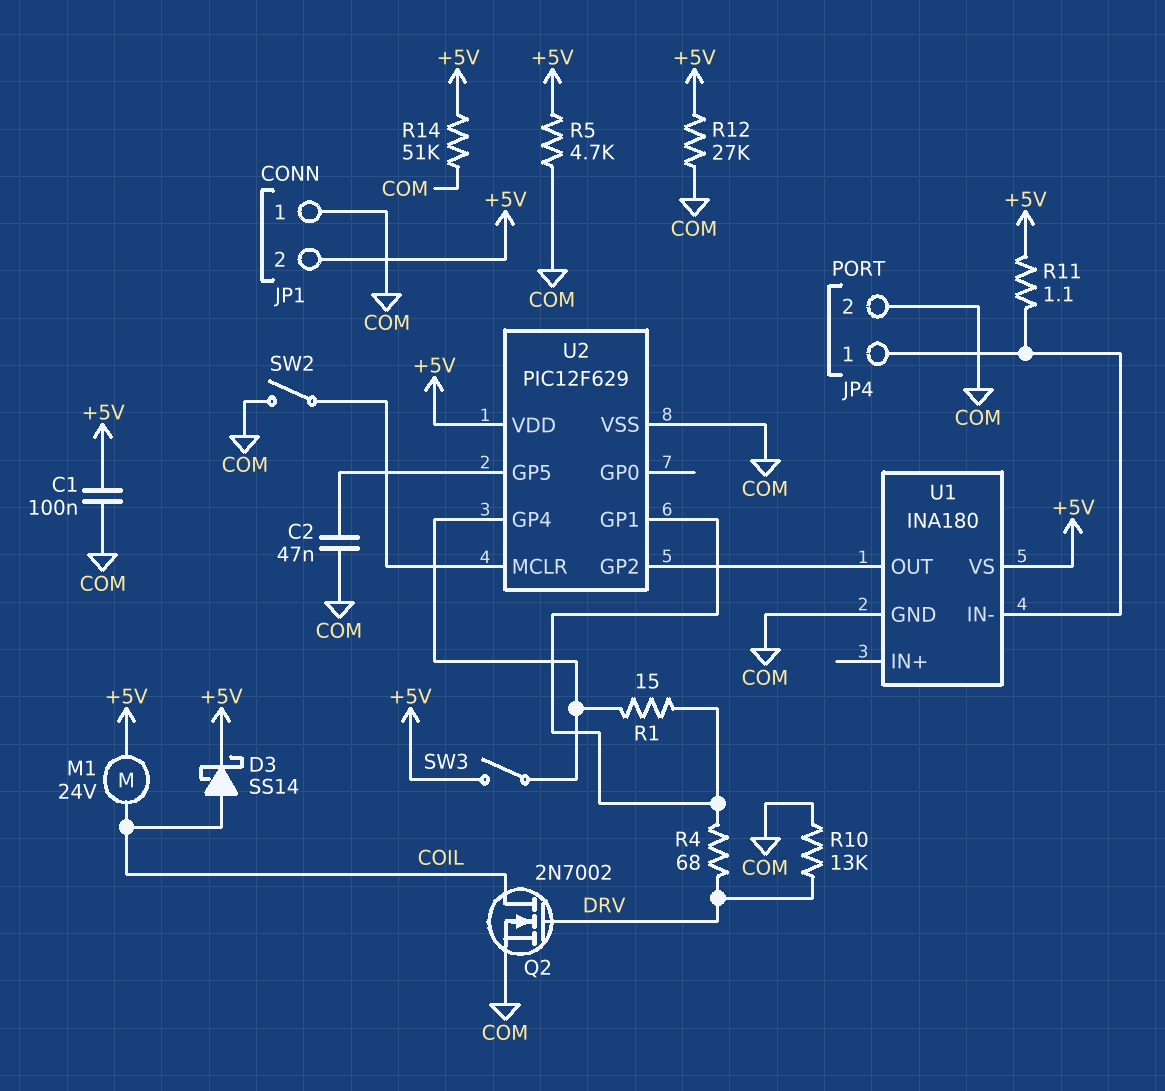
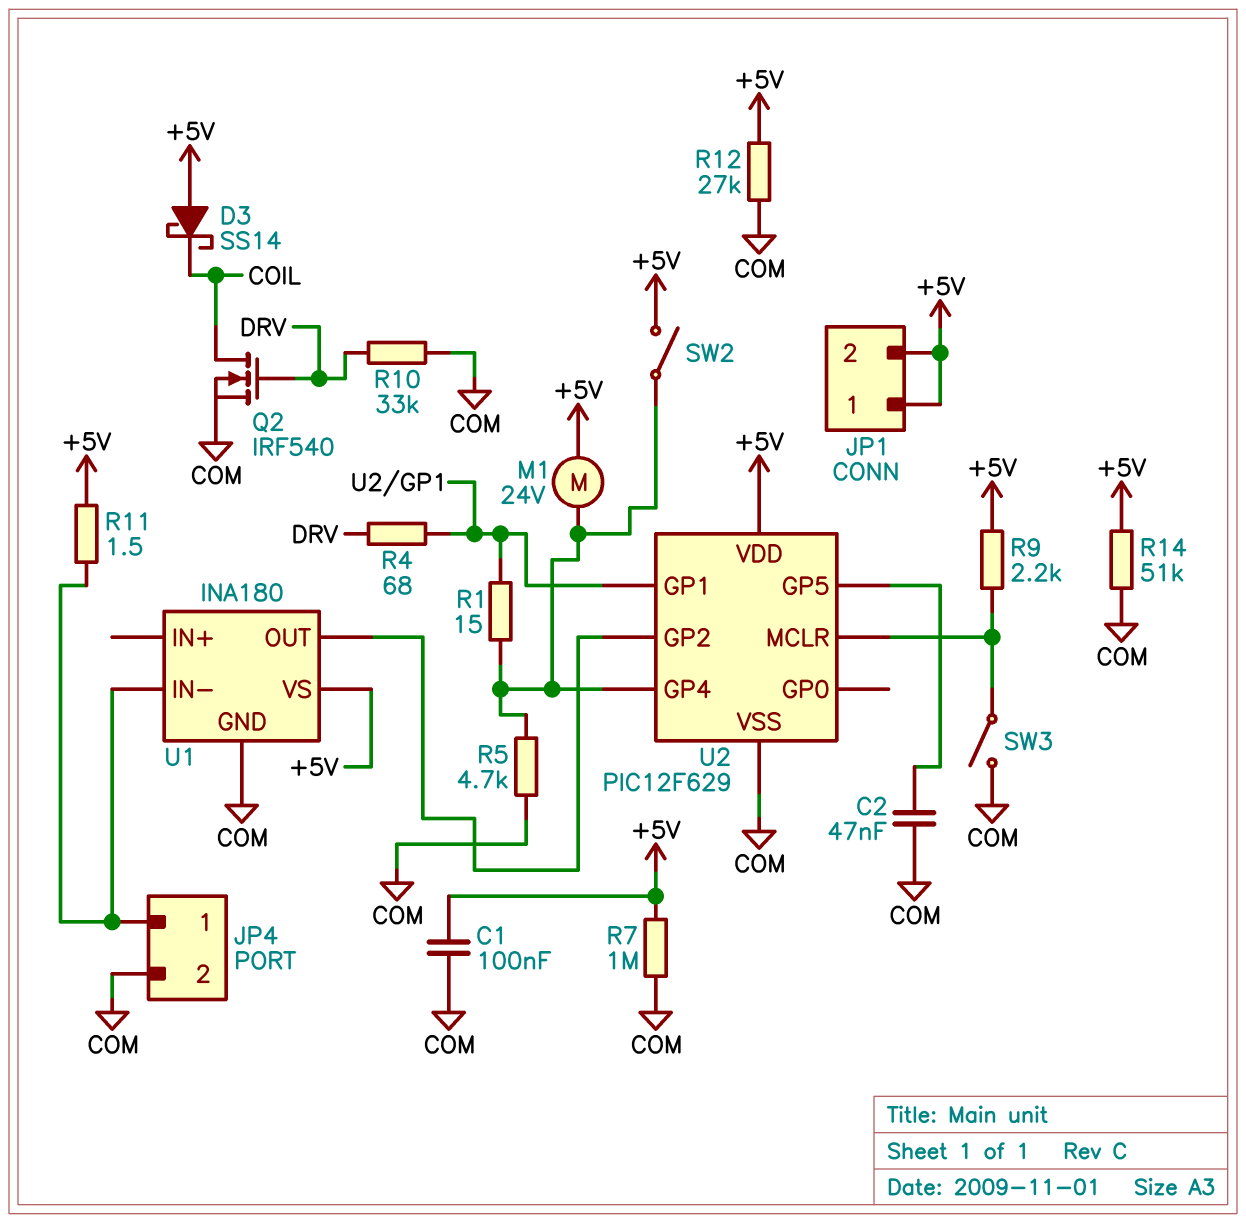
D3: schottky SS14 (A COIL, K +5V) -> schottky SS14 (A +5V, K COIL)
JP1 pin 1: COM -> +5V
M1: motor 24V (+5V, COIL) -> motor 24V (+5V, U2/GP4)
Q2: NMOS 2N7002 (G DRV, D COIL, S COM) -> NMOS IRF540 (G DRV, D COIL, S COM)
R5: 4.7k (+5V, COM) -> 4.7k (COM, U2/GP4)
R7: none -> 1M (+5V, COM)
R9: none -> 2.2k (+5V, U2/MCLR)
R10: 13k (COM, DRV) -> 33k (COM, DRV)
R11: 1.1 (+5V, JP4/1) -> 1.5 (+5V, JP4/1)
SW2: switch (COM, U2/MCLR) -> switch (+5V, U2/GP4)
SW3: switch (+5V, U2/GP4) -> switch (COM, U2/MCLR)

